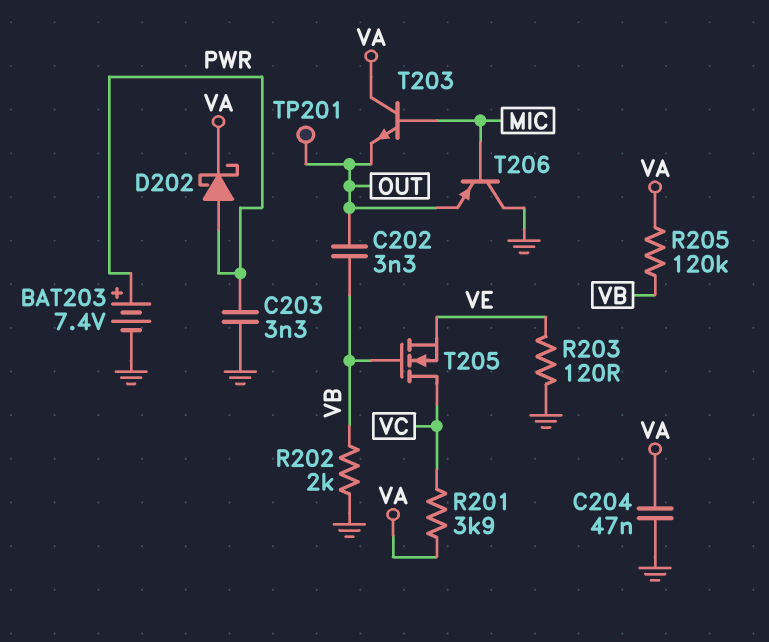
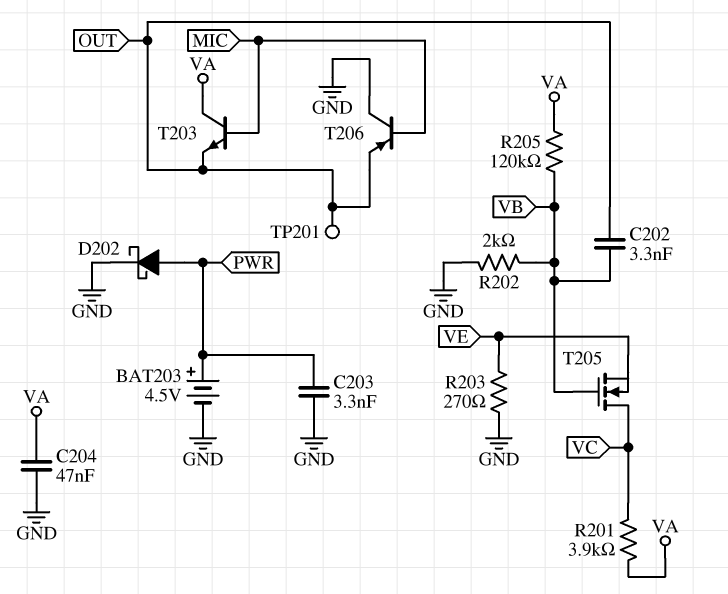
BAT203: 7.4V (plus PWR, minus GND) -> 4.5V (plus PWR, minus GND)
D202: schottky (A PWR, K VA) -> schottky (A PWR, K GND)
R203: 120 (GND, VE) -> 270 (GND, VE)

